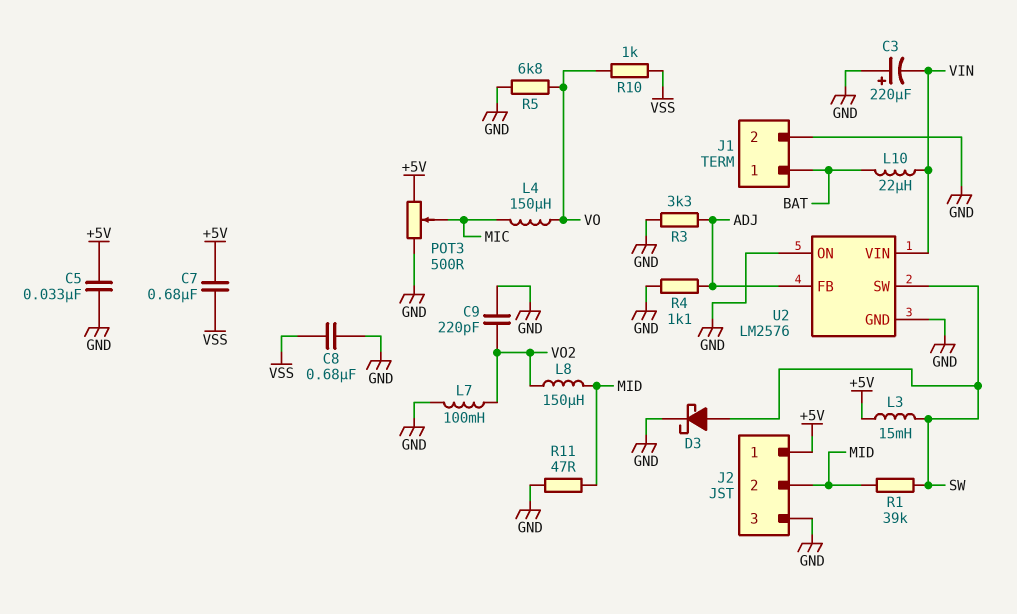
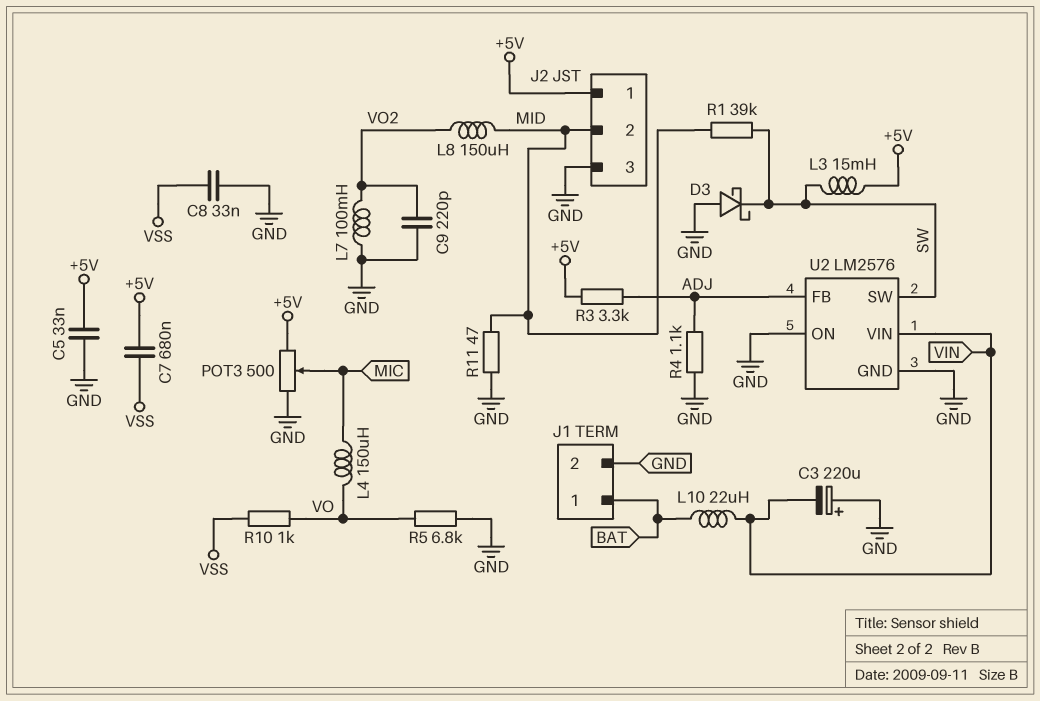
C8: 680nF (GND, VSS) -> 33nF (GND, VSS)
D3: schottky (A SW, K GND) -> schottky (A GND, K SW)
R3: 3.3k (ADJ, GND) -> 3.3k (+5V, ADJ)

